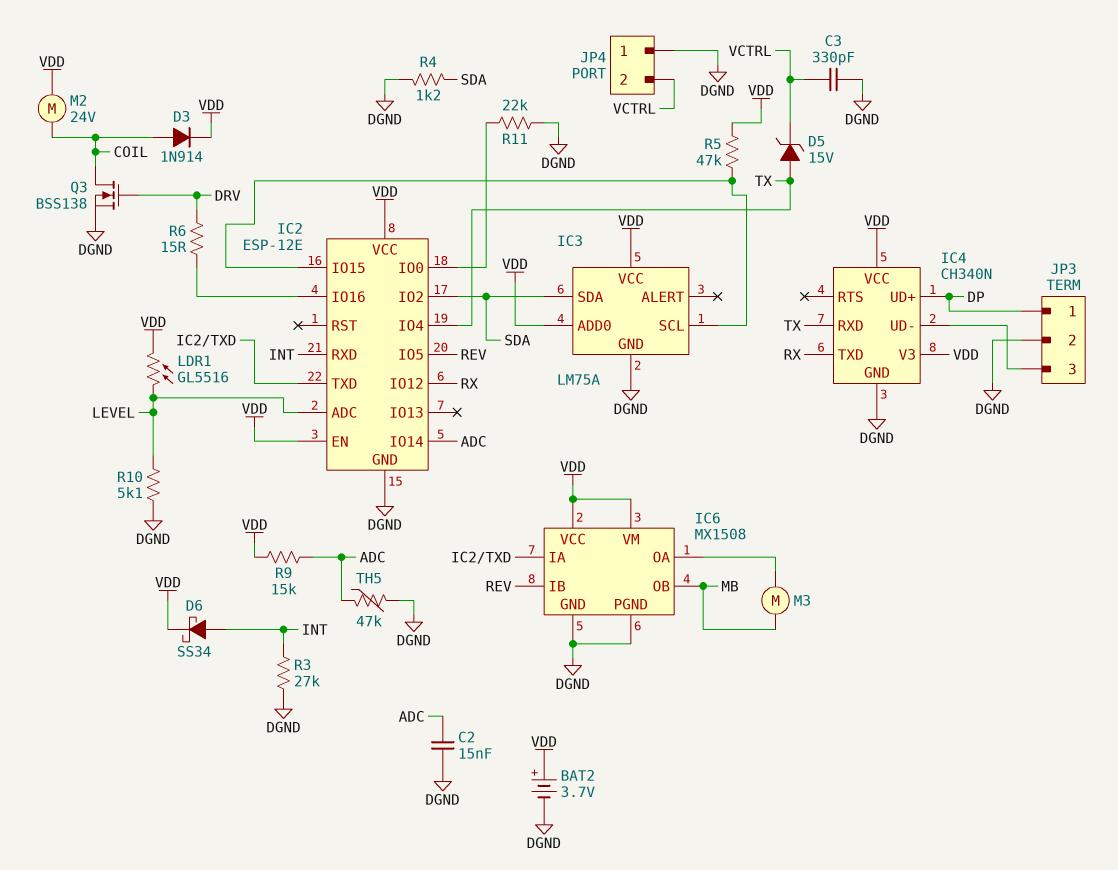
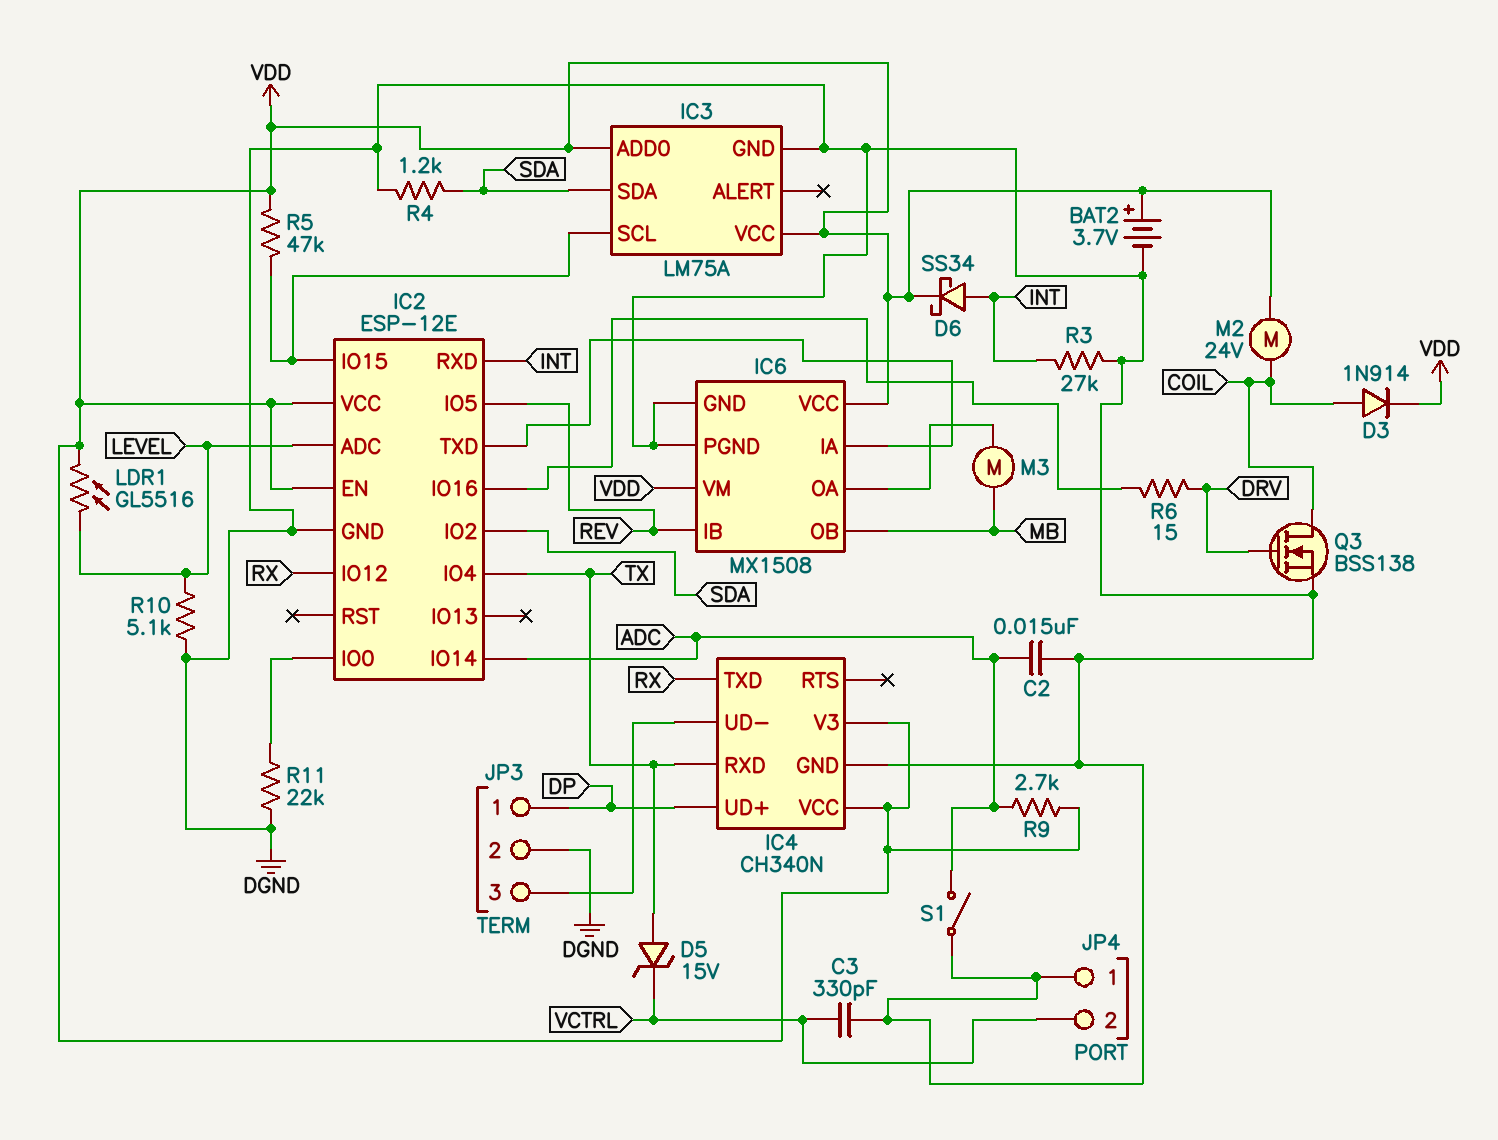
R9: 15k (ADC, VDD) -> 2.7k (ADC, VDD)
S1: none -> switch (ADC, DGND)
TH5: 47k (ADC, DGND) -> none

